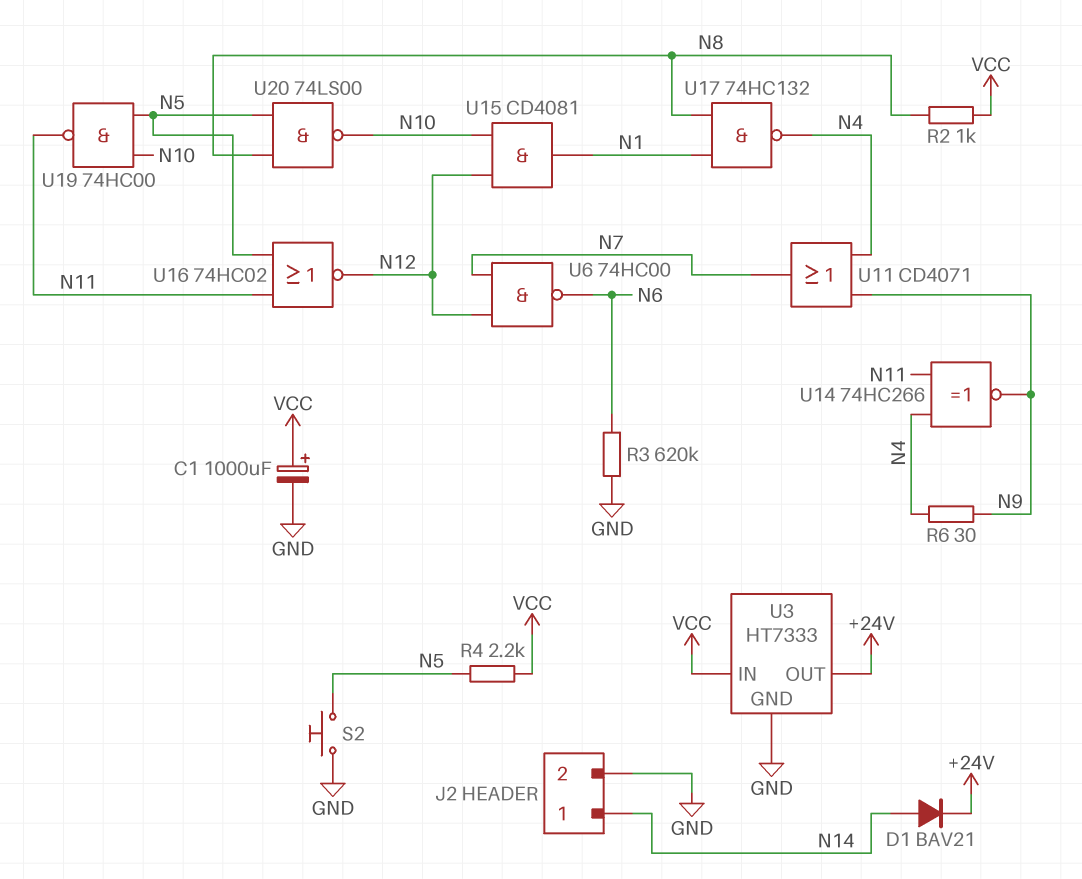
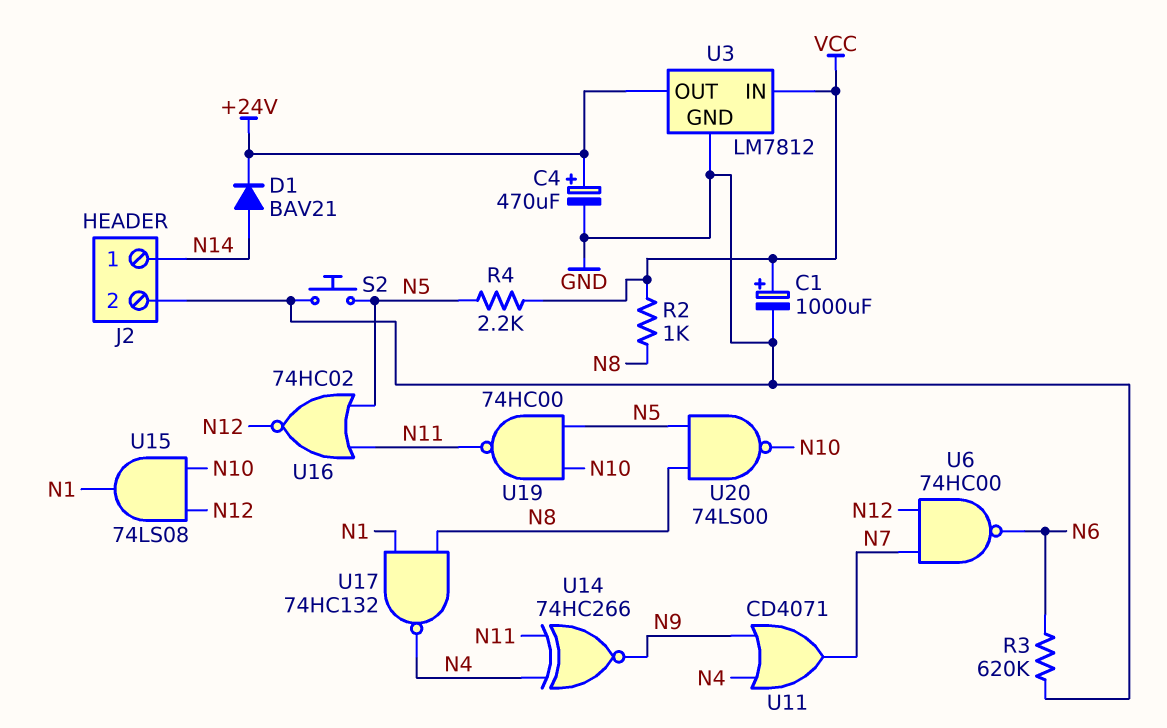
C4: none -> 470uF (plus +24V, minus GND)
R6: 30 (N4, N9) -> none
U3: HT7333 -> LM7812
U15: AND CD4081 (in N10, in N12, out N1) -> AND 74LS08 (in N10, in N12, out N1)

